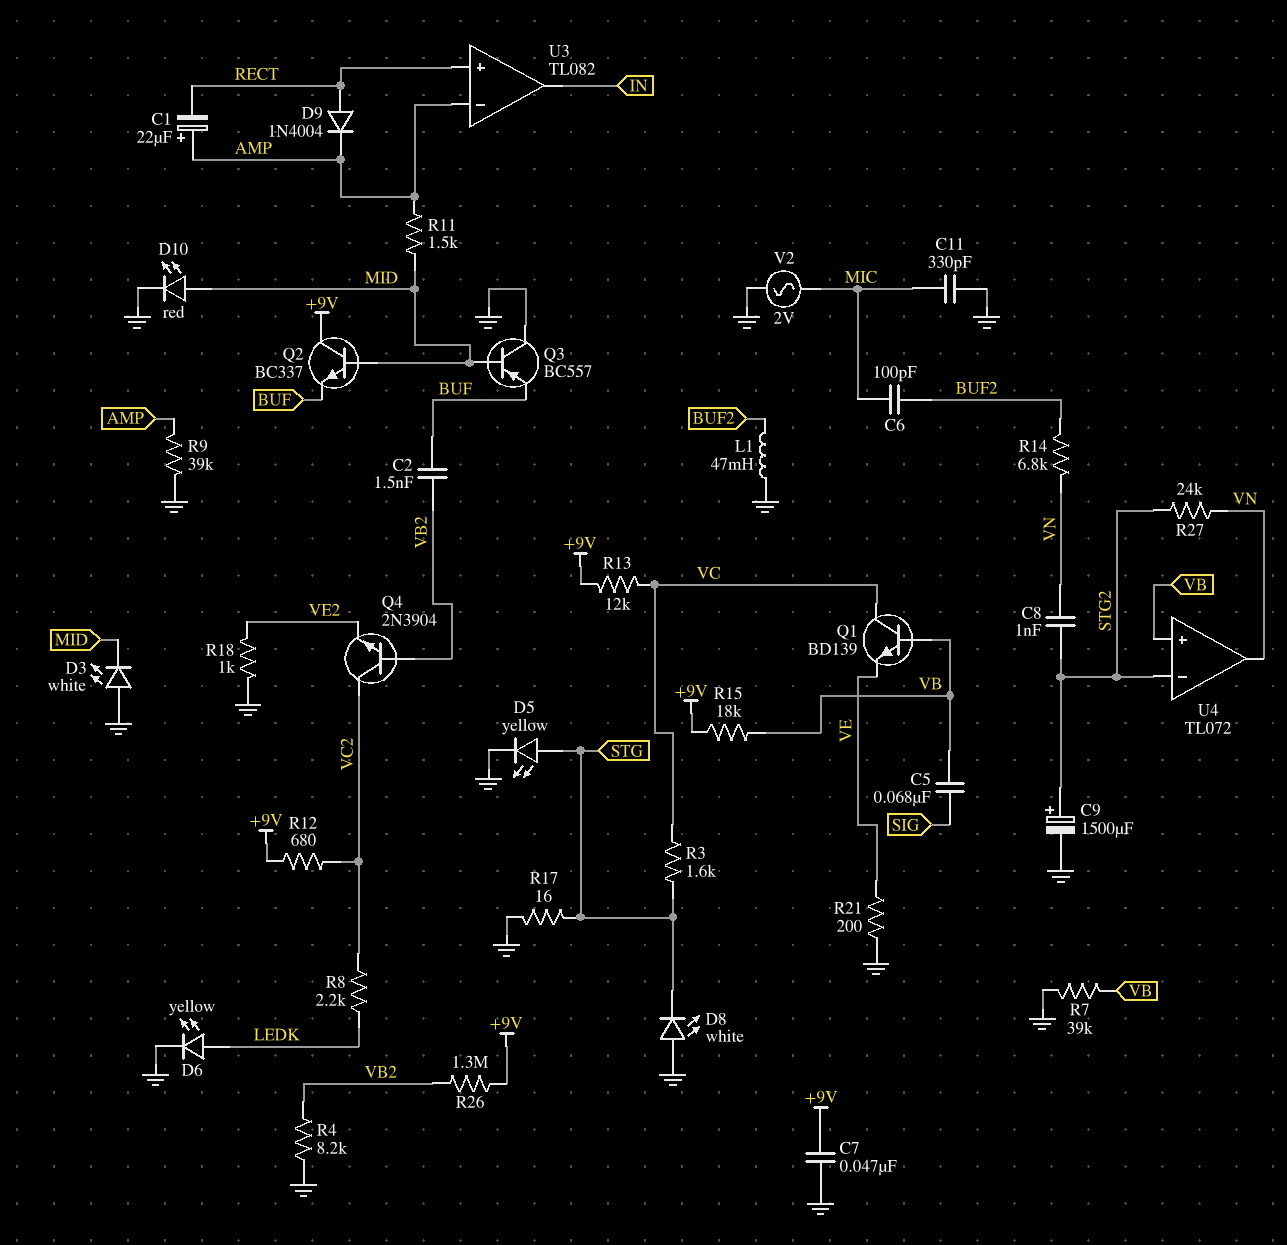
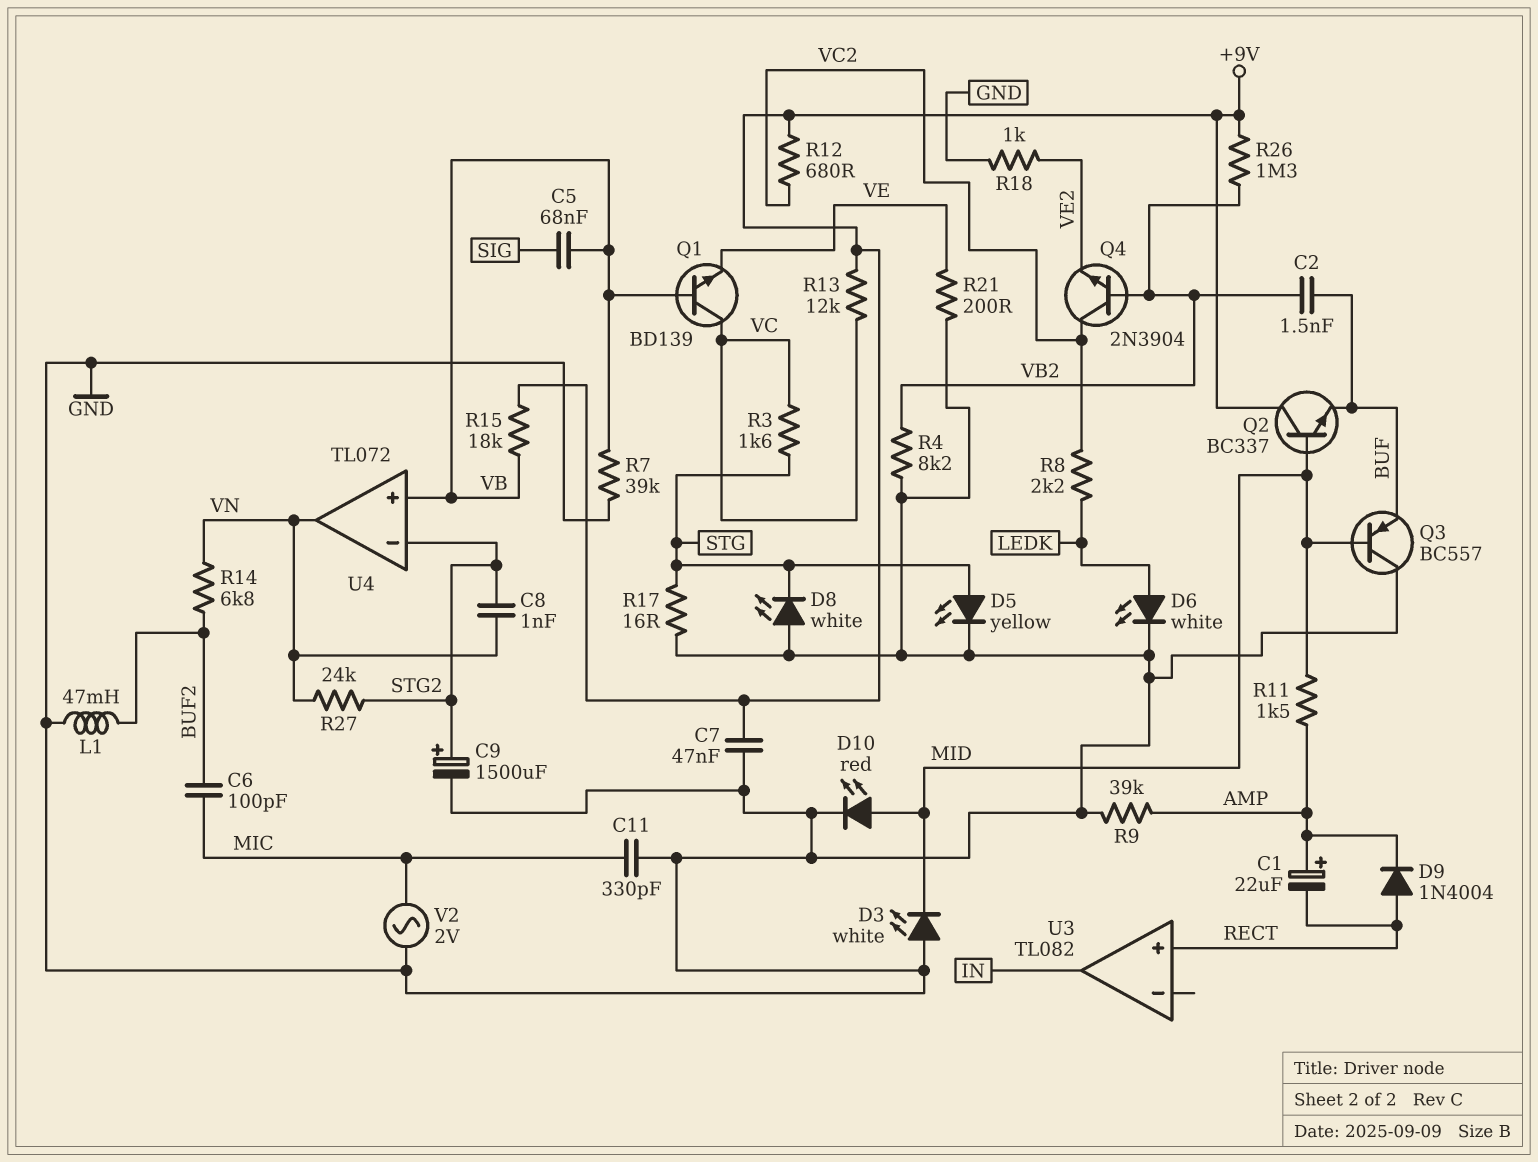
D6: LED yellow (A LEDK, K GND) -> LED white (A LEDK, K GND)
U3 pin in-: AMP -> none

